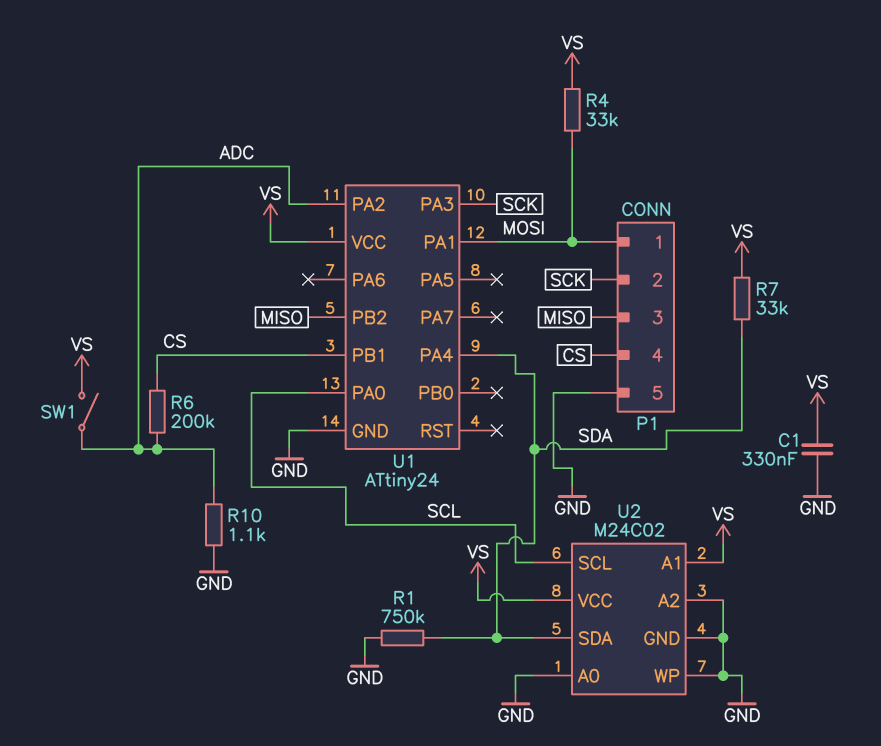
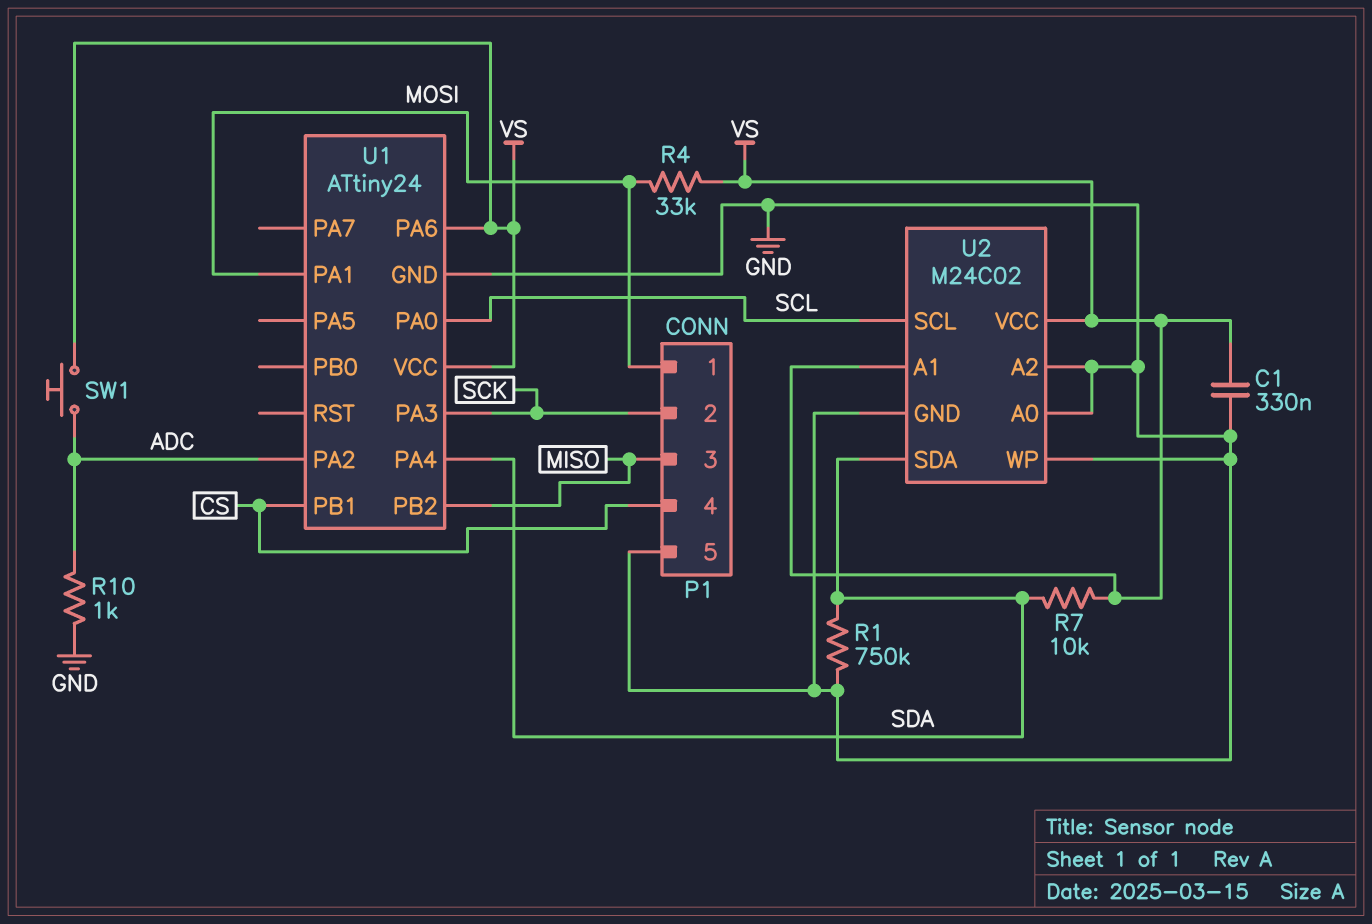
R6: 200k (ADC, CS) -> none
R7: 33k (SDA, VS) -> 10k (SDA, VS)
R10: 1.1k (ADC, GND) -> 1k (ADC, GND)
SW1: switch (ADC, VS) -> button (ADC, VS)
U1 pin PA6: none -> VS

